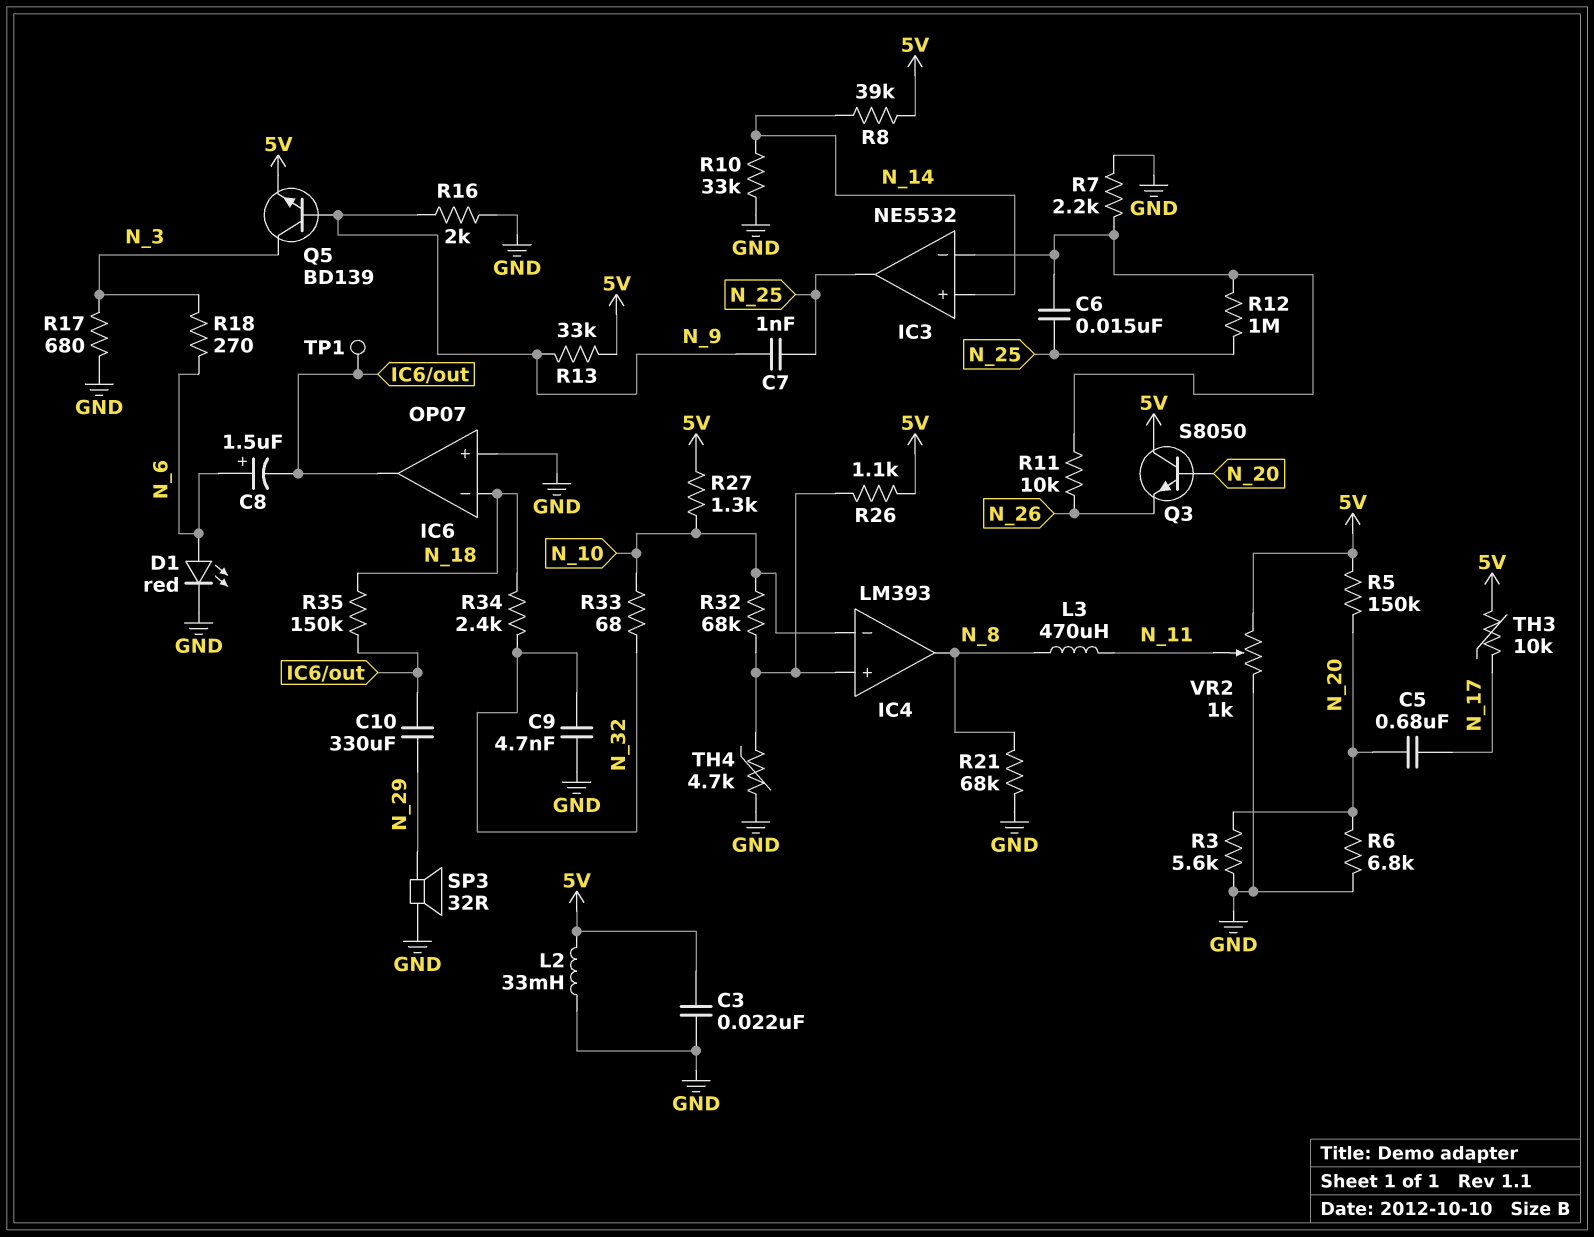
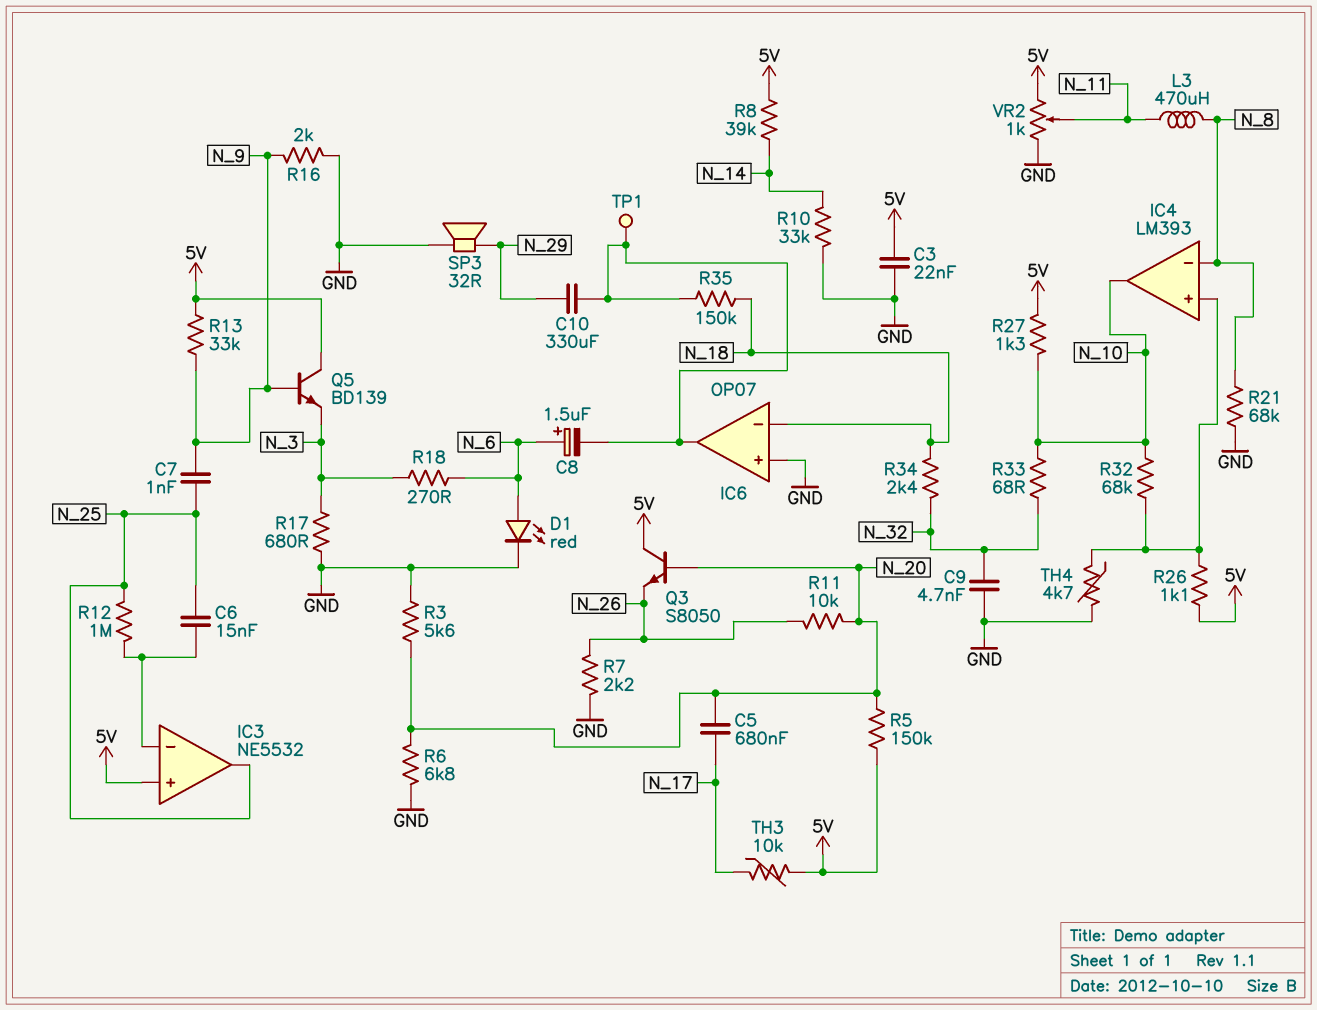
IC3 pin in+: N_14 -> 5V
IC4 pin in-: N_10 -> N_8
IC4 pin out: N_8 -> N_10
L2: 33mH (5V, GND) -> none
Q5: NPN BD139 (B N_9, C N_3, E 5V) -> NPN BD139 (B N_9, C 5V, E N_3)
R7: 2.2k (GND, IC3/in-) -> 2.2k (GND, N_26)
R11: 10k (IC3/in-, N_26) -> 10k (N_20, N_26)

